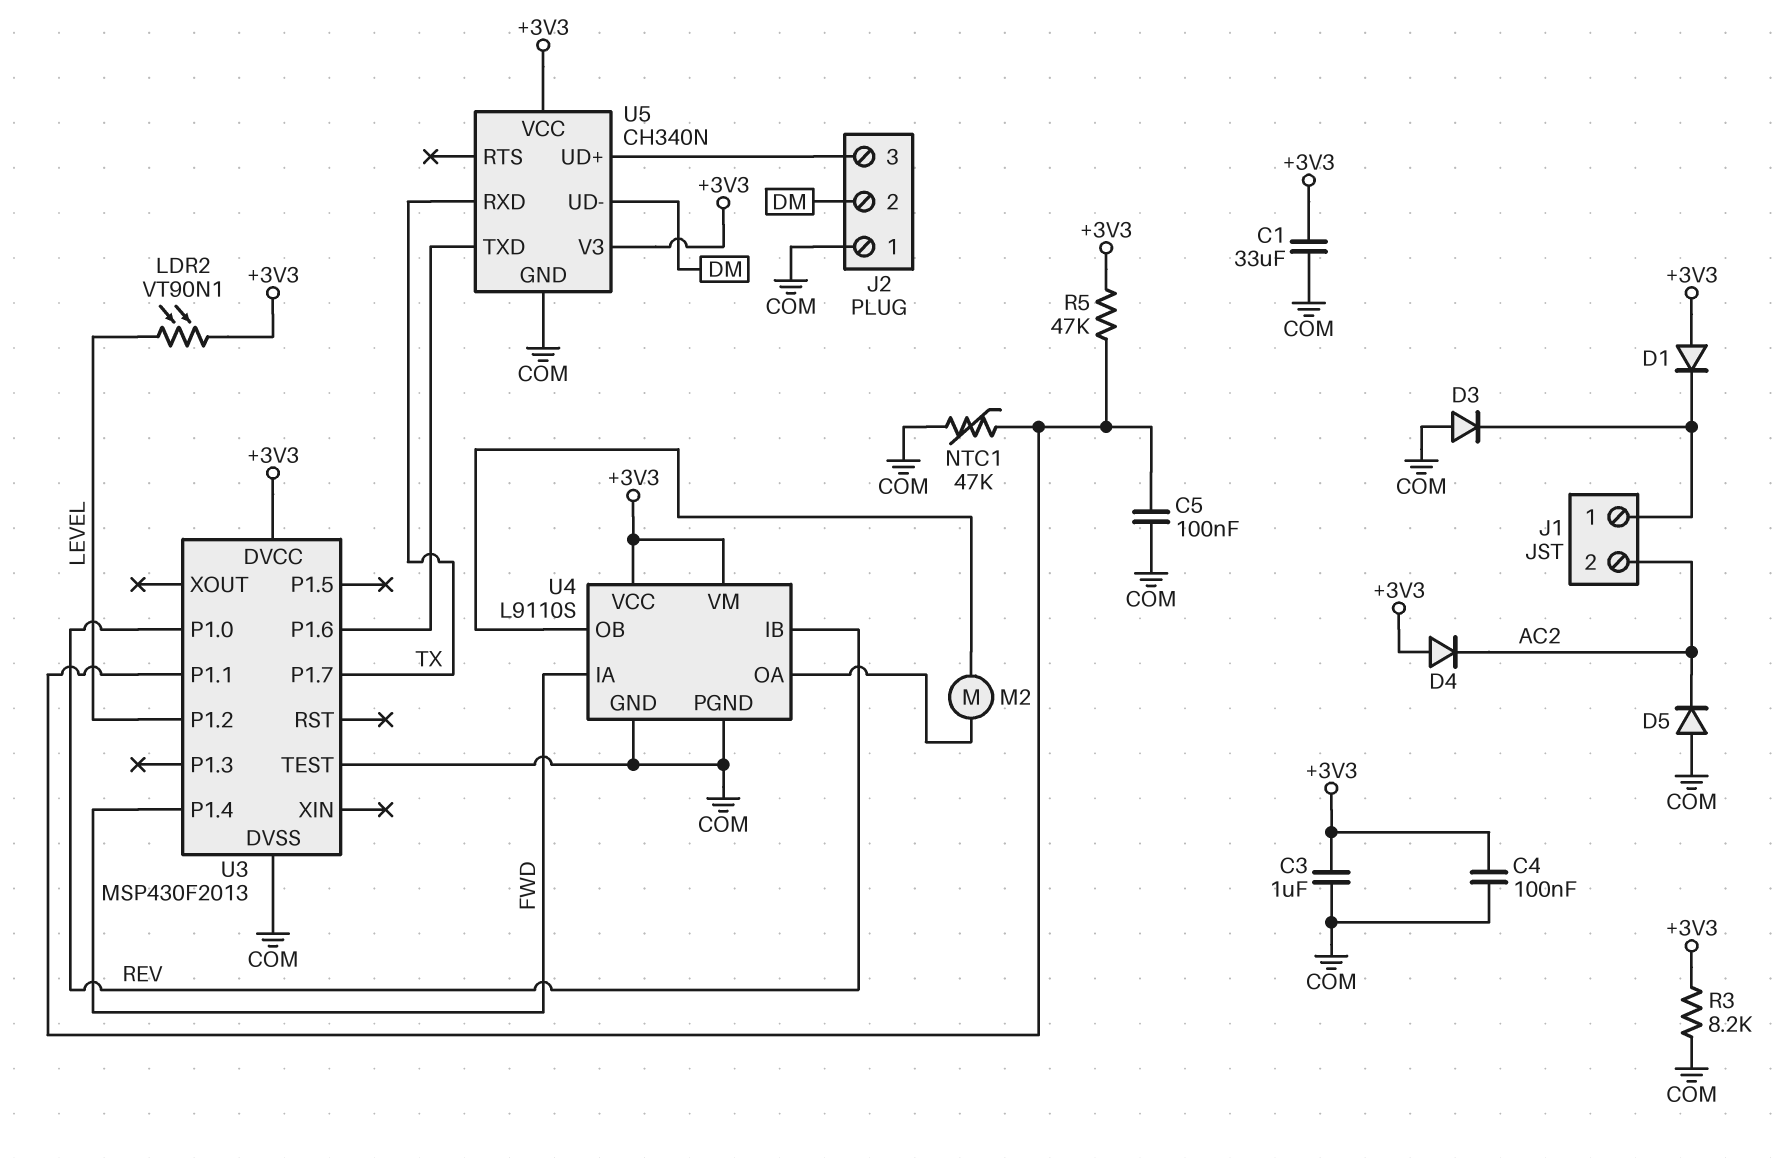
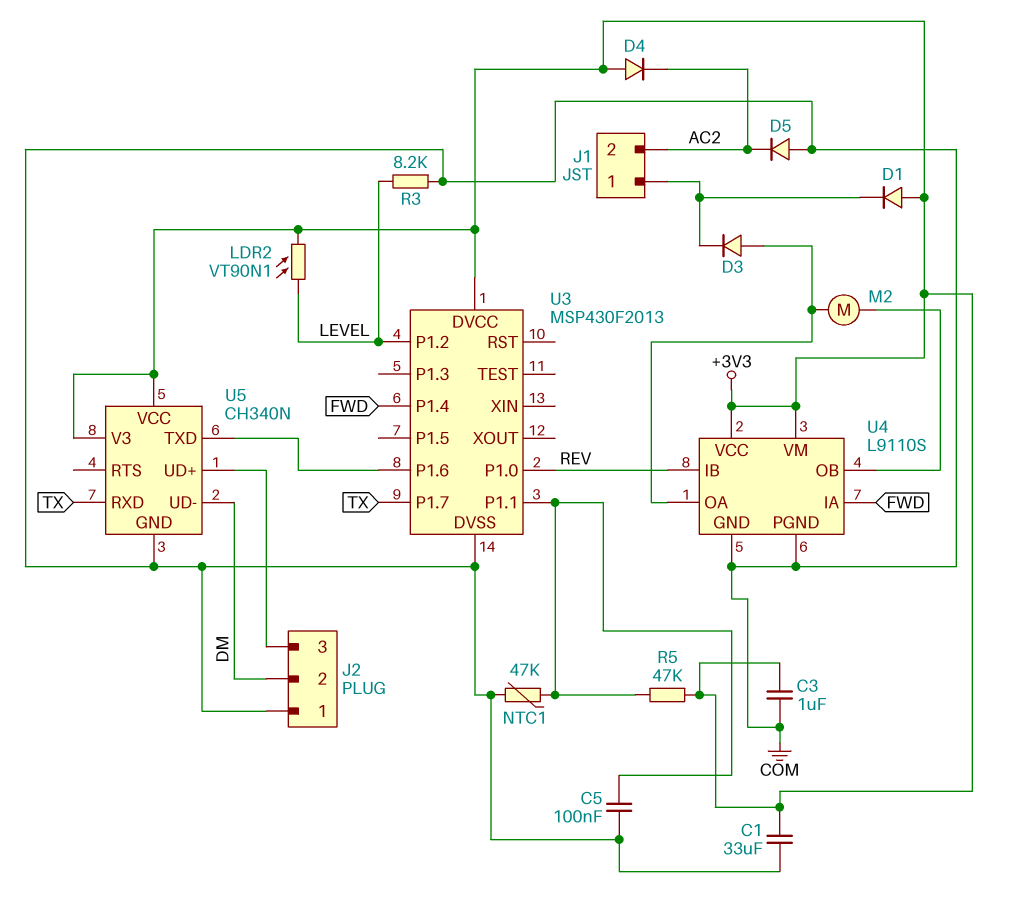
C4: 100nF (+3V3, COM) -> none
D3: diode (A COM, K J1/1) -> diode (A U4/OA, K J1/1)
R3: 8.2k (+3V3, COM) -> 8.2k (COM, LEVEL)
U3 pin TEST: COM -> none

